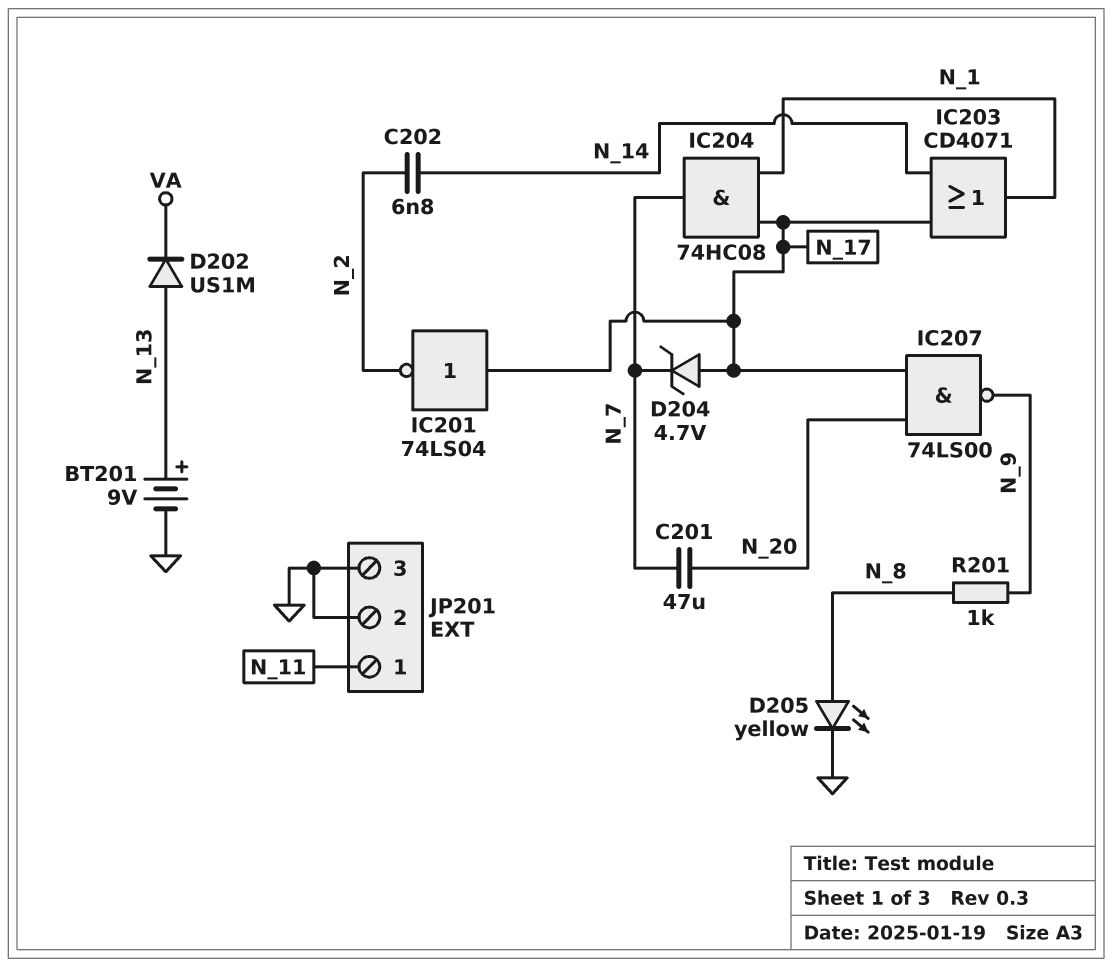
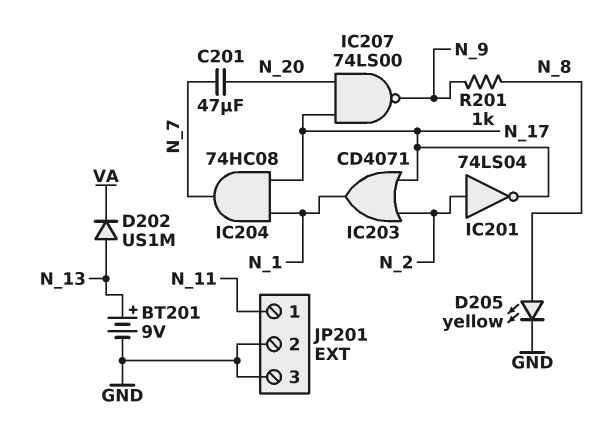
C202: 6.8nF (N_2, N_14) -> none
D204: zener 4.7V (A N_17, K N_7) -> none
IC201: NOT 74LS04 (in N_17, out N_2) -> NOT 74LS04 (in N_2, out N_17)
IC203: OR CD4071 (in N_14, in N_17, out N_1) -> OR CD4071 (in N_2, in N_17, out N_1)

